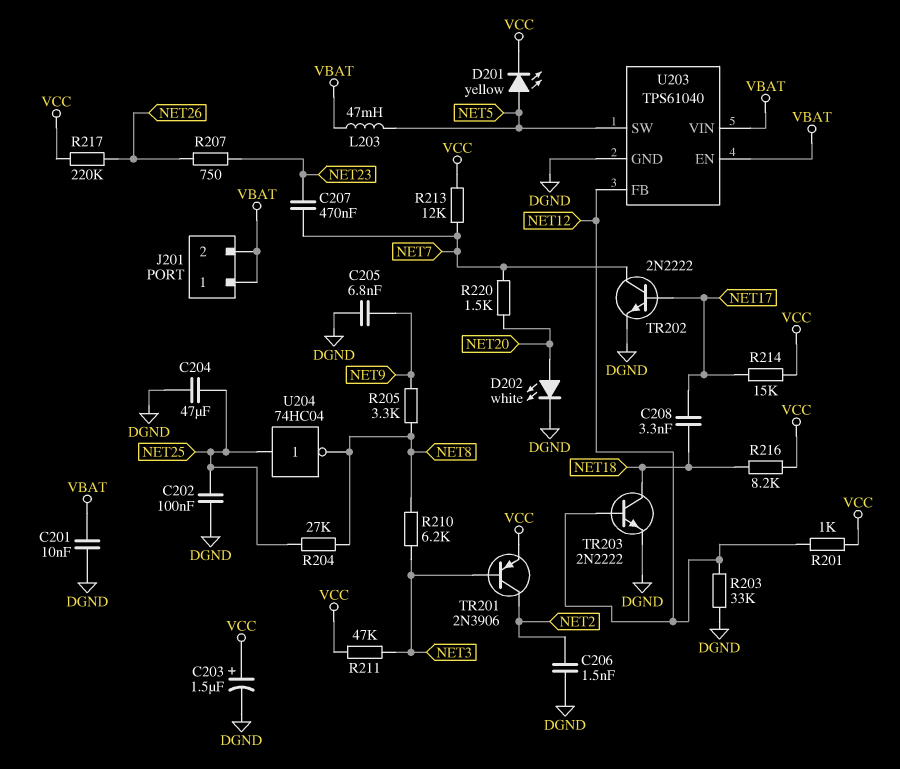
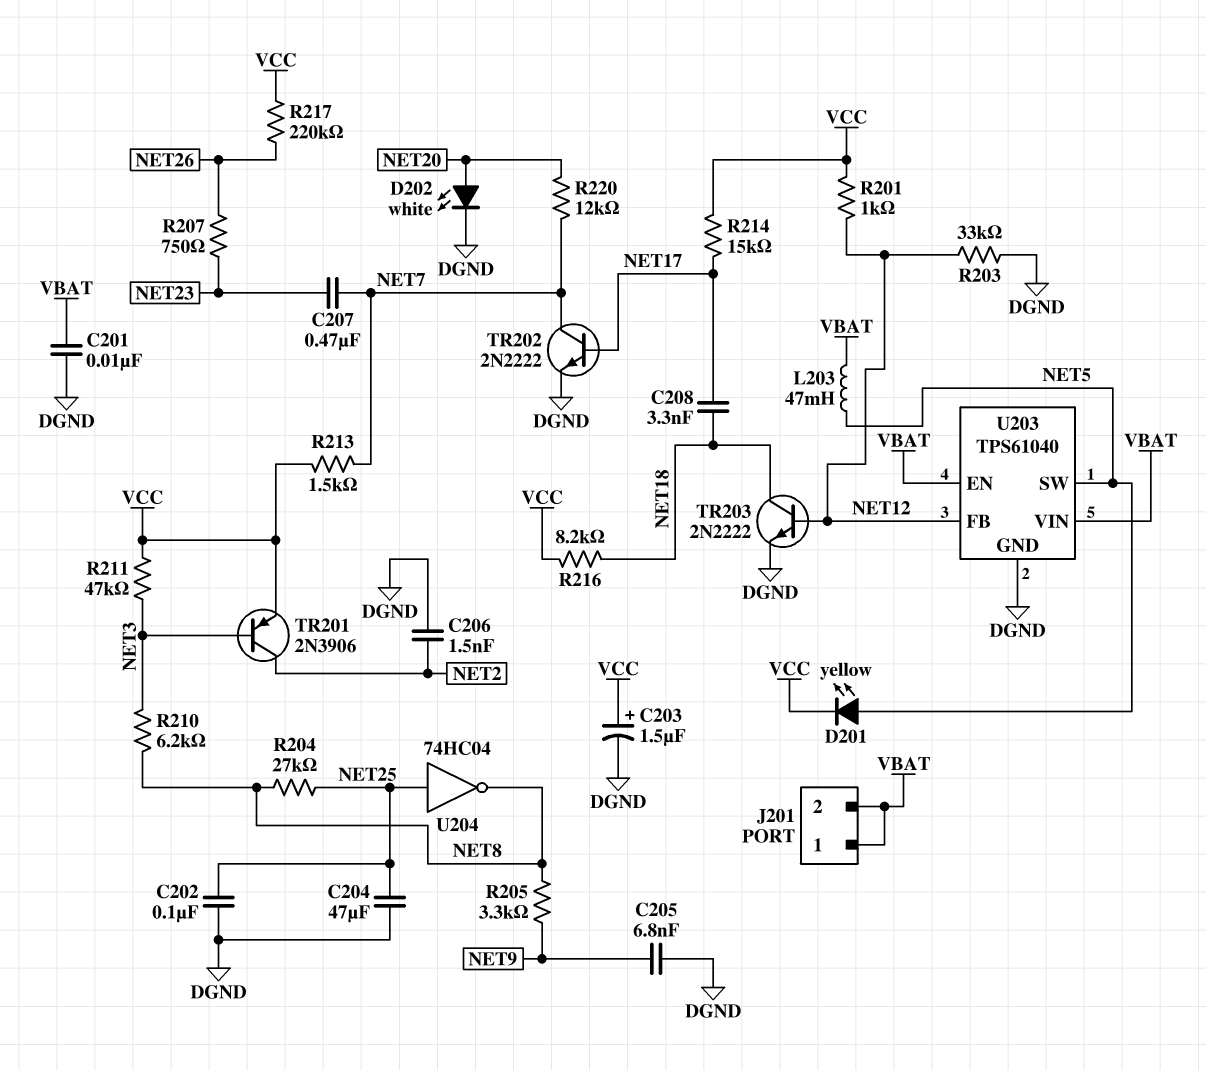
R213: 12k (NET7, VCC) -> 1.5k (NET7, VCC)
R220: 1.5k (NET7, NET20) -> 12k (NET7, NET20)

